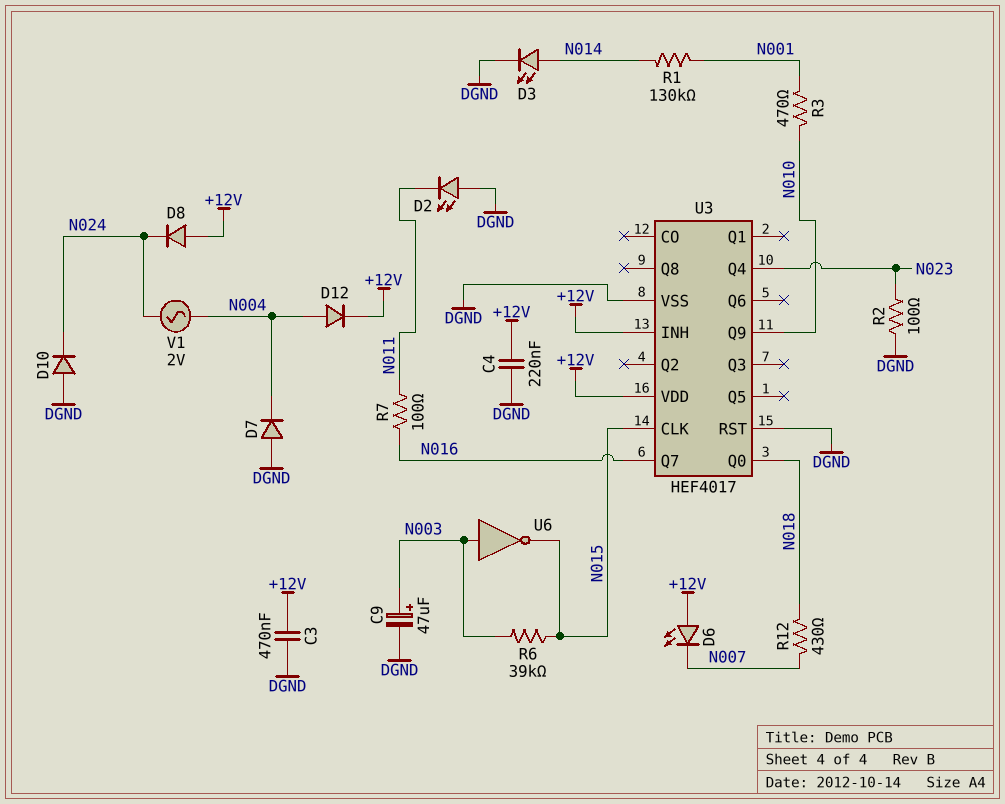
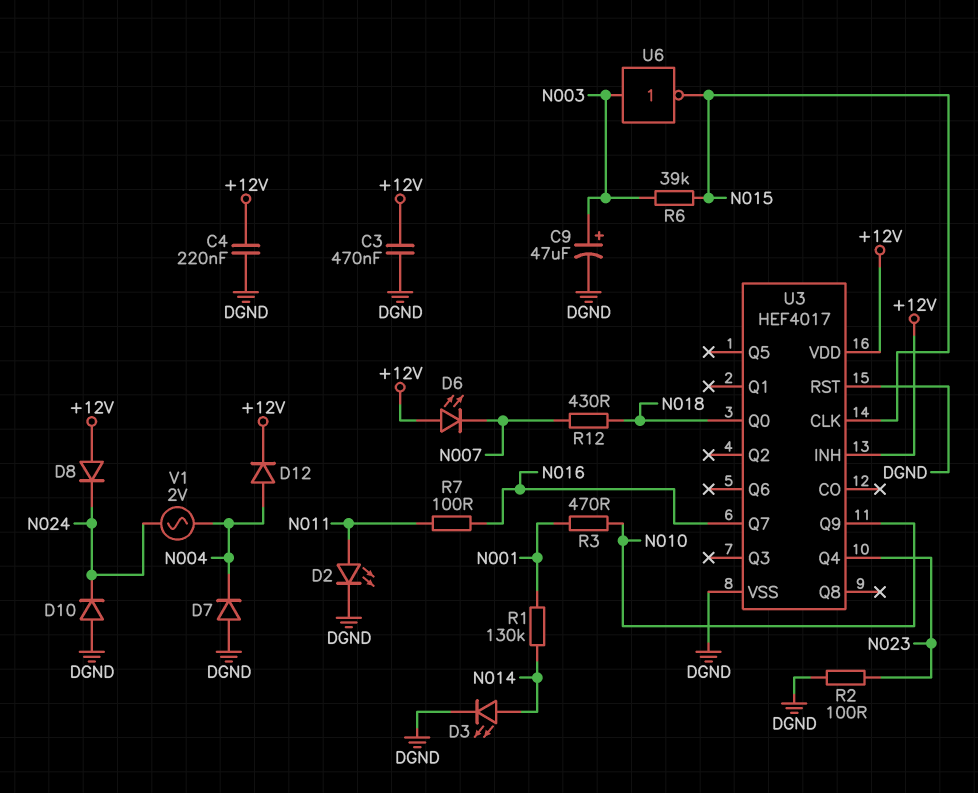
D2: LED (A DGND, K N011) -> LED (A N011, K DGND)

